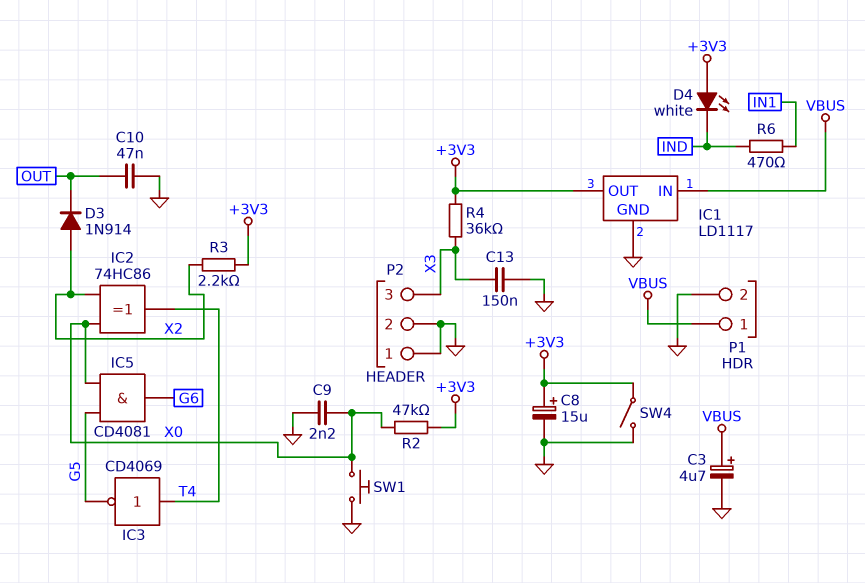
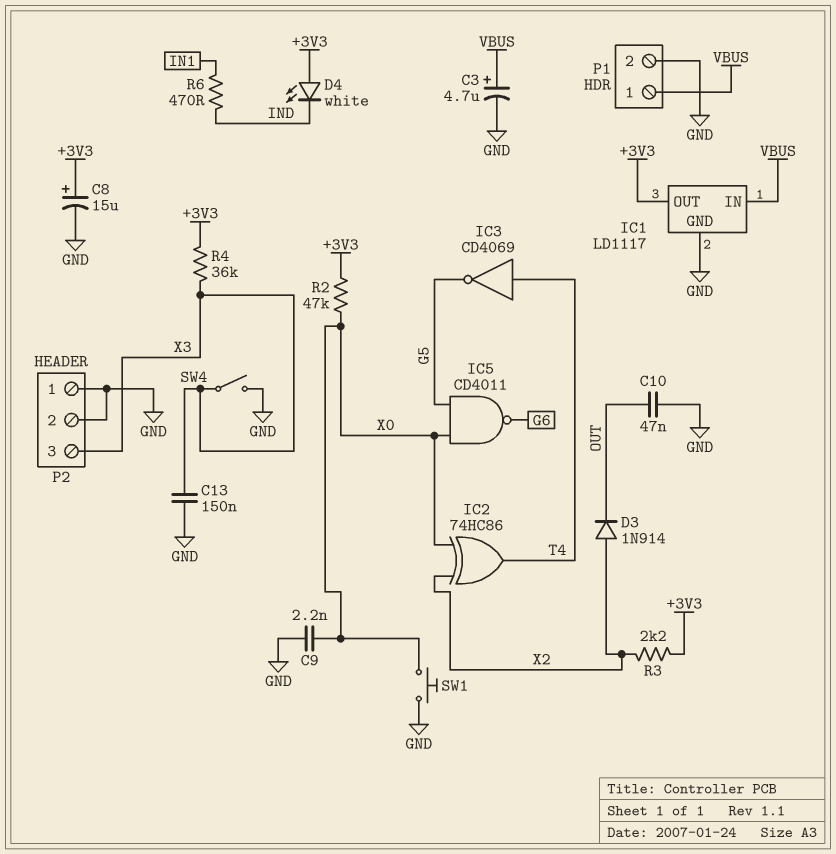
IC5: AND CD4081 (in G5, in X0, out G6) -> NAND CD4011 (in G5, in X0, out G6)
SW4: switch (+3V3, GND) -> switch (GND, X3)

